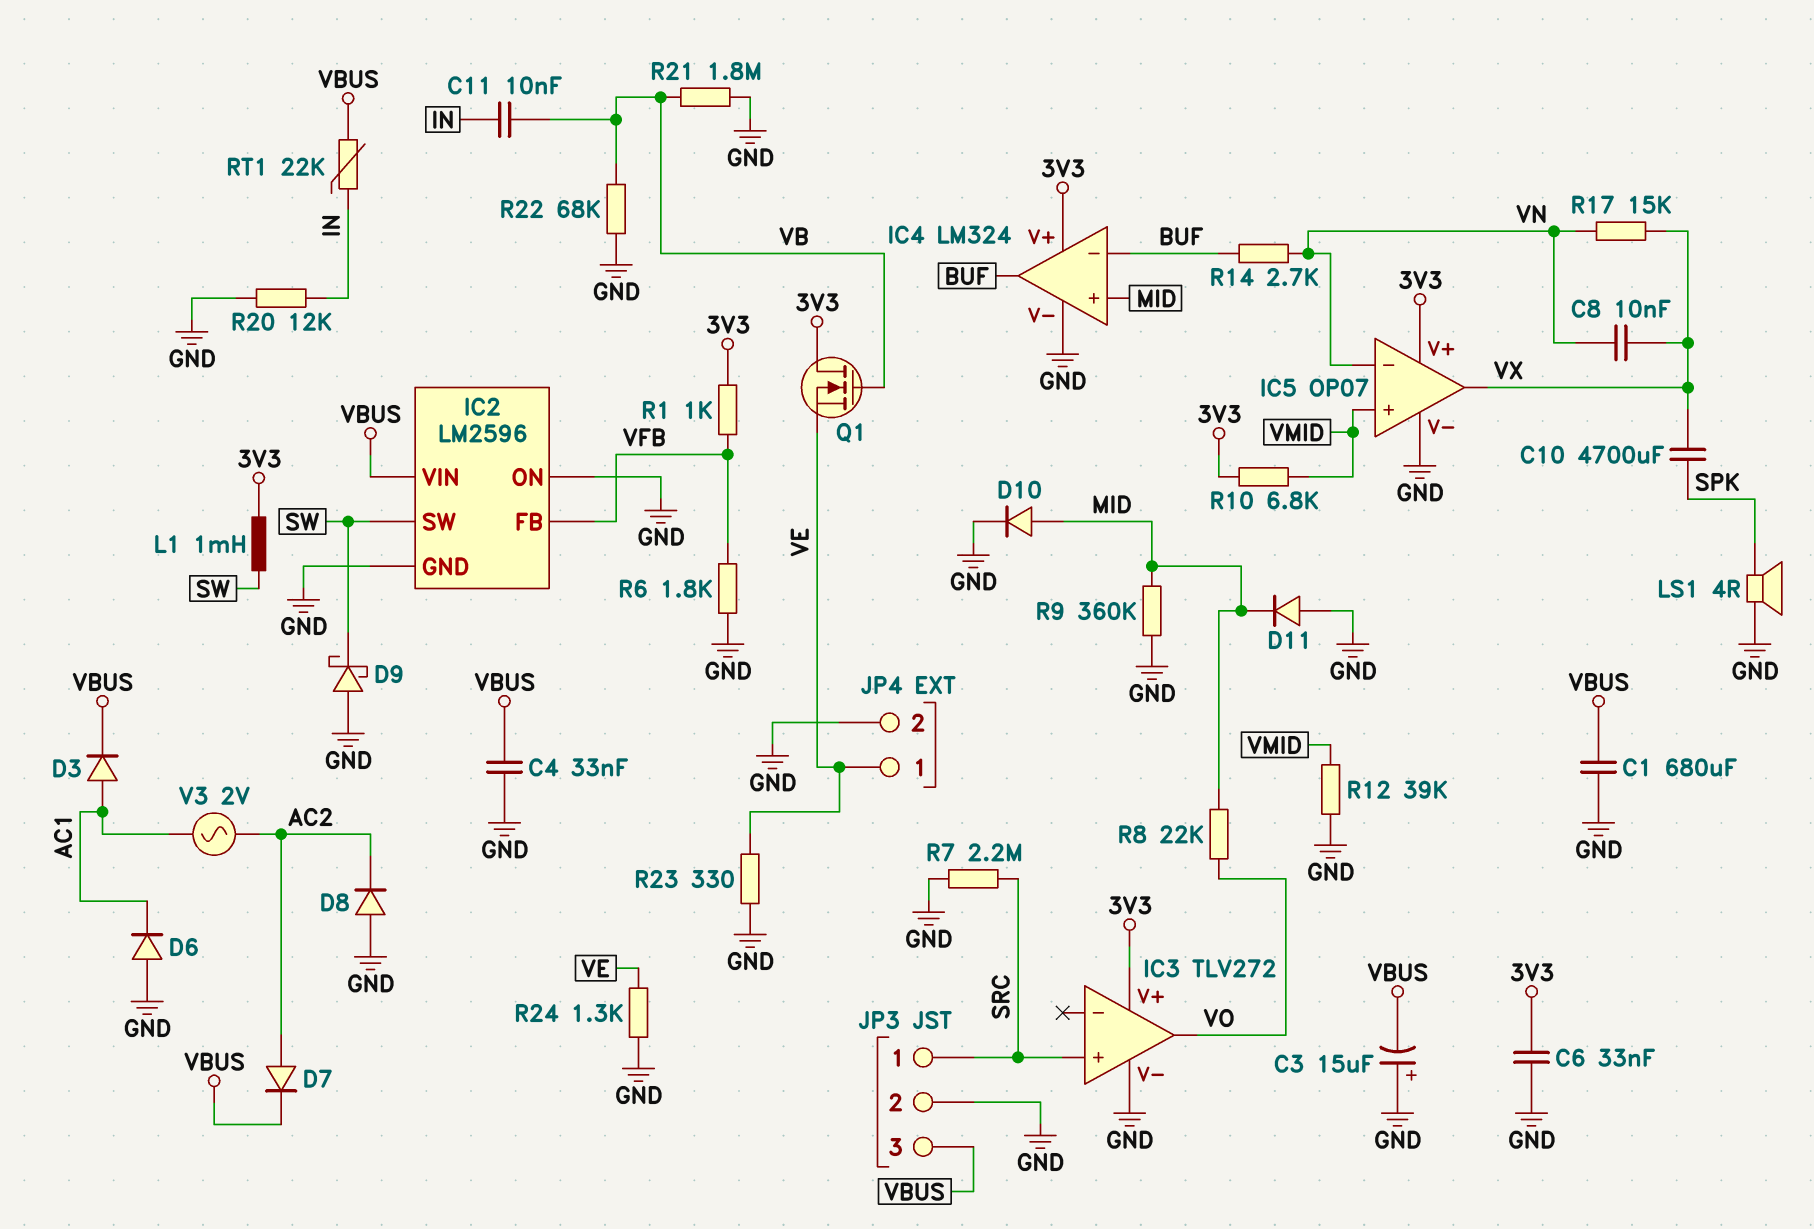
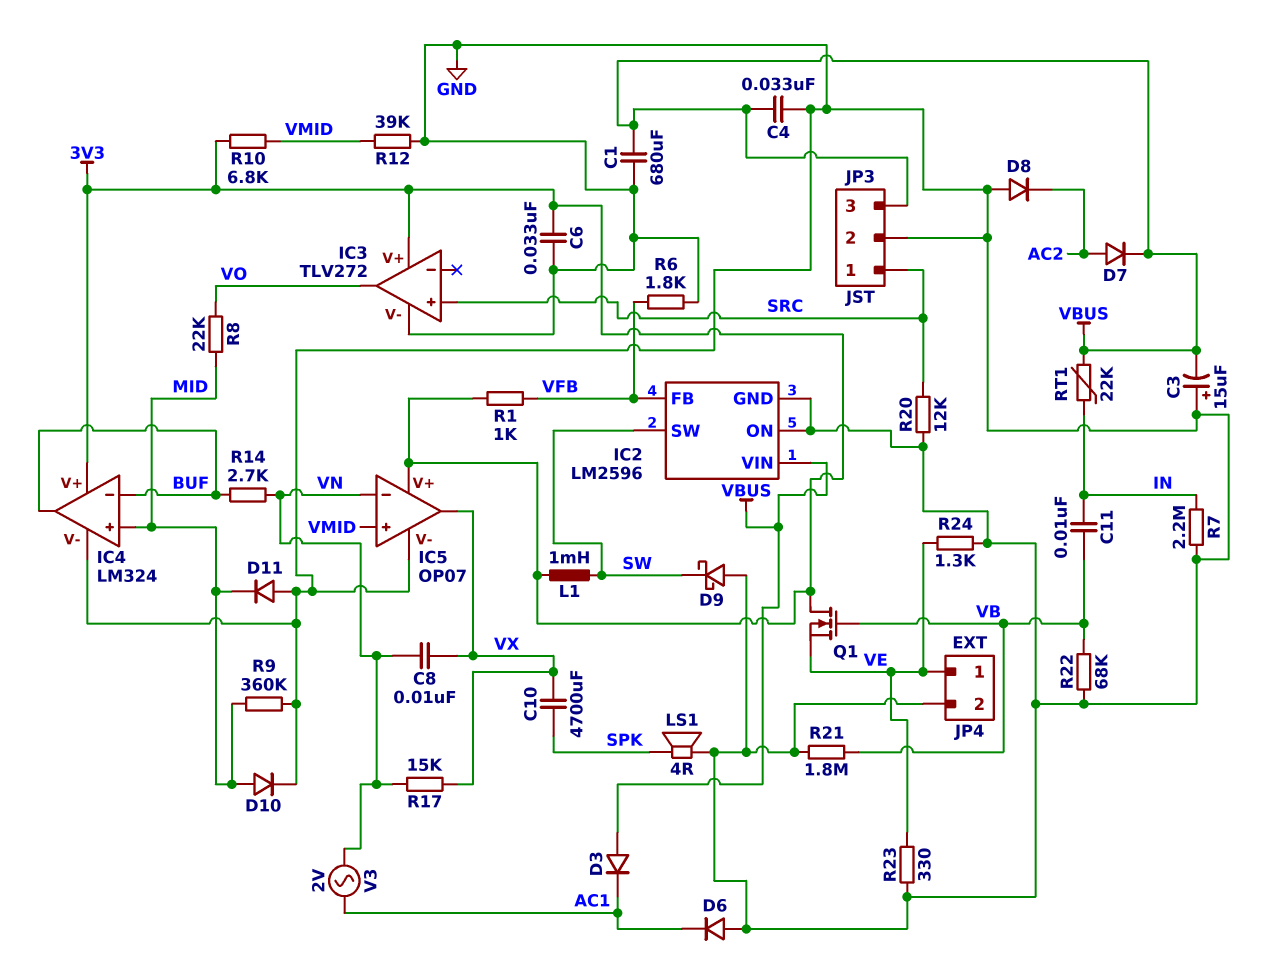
D3: diode (A AC1, K VBUS) -> diode (A VBUS, K AC1)
R7: 2.2M (GND, SRC) -> 2.2M (GND, IN)
R20: 12k (GND, IN) -> 12k (GND, SRC)
V3: AC 2V (AC1, AC2) -> AC 2V (AC1, VN)

